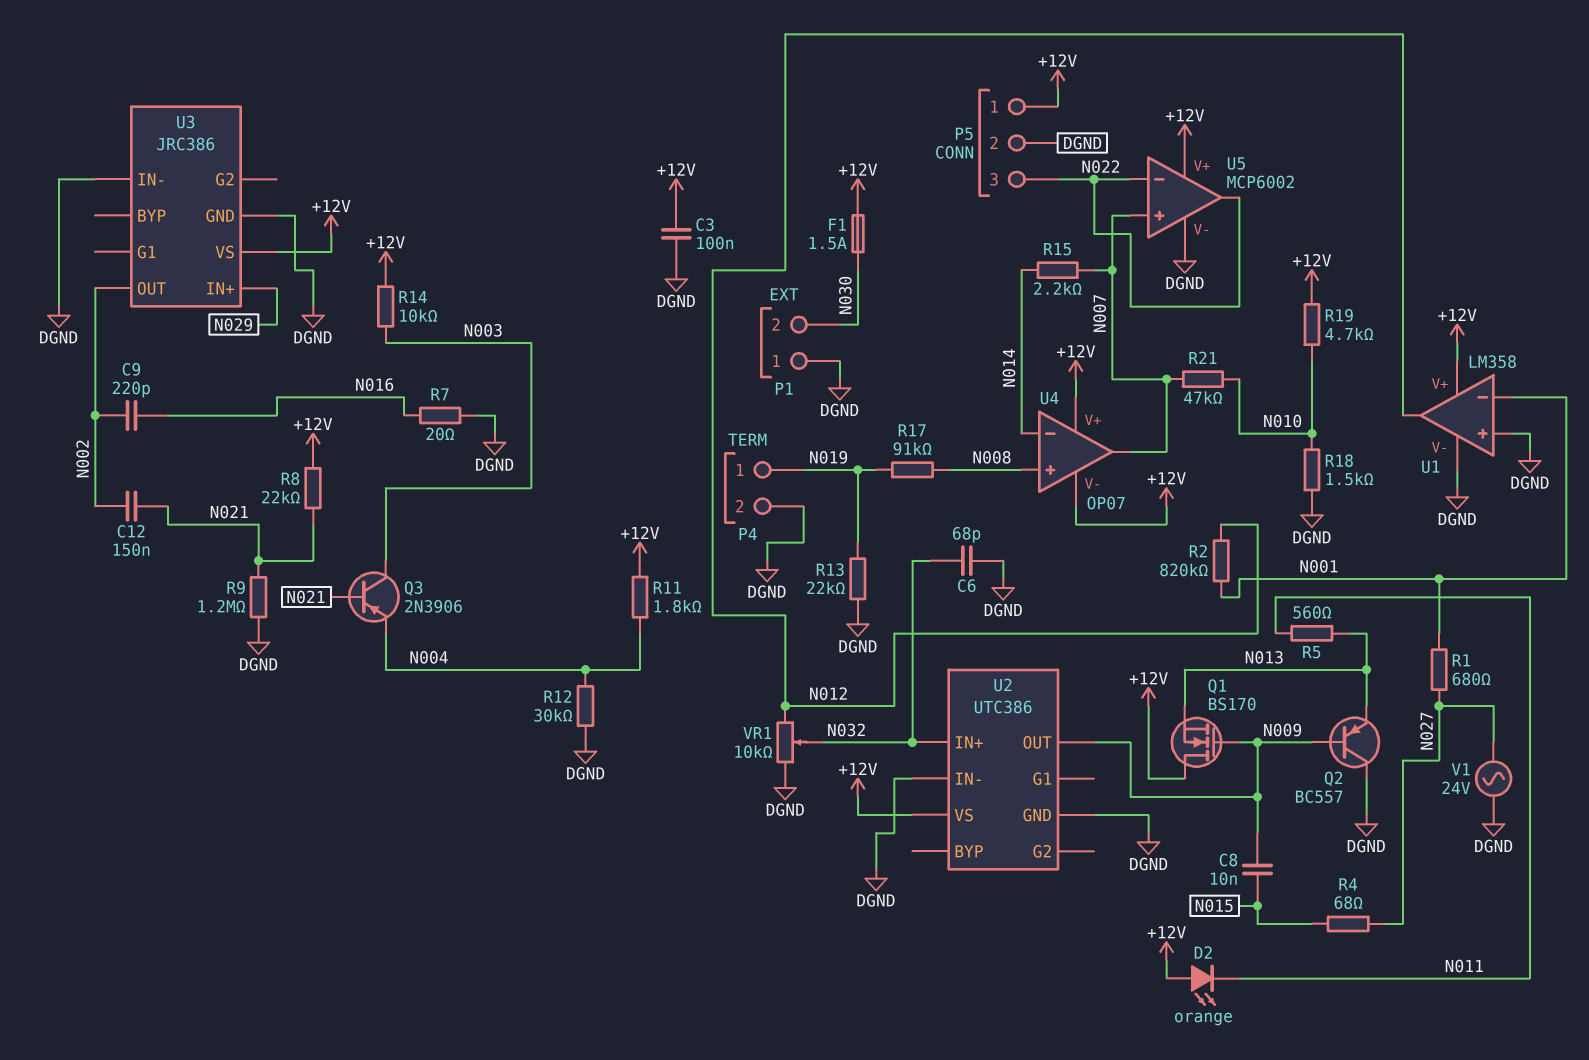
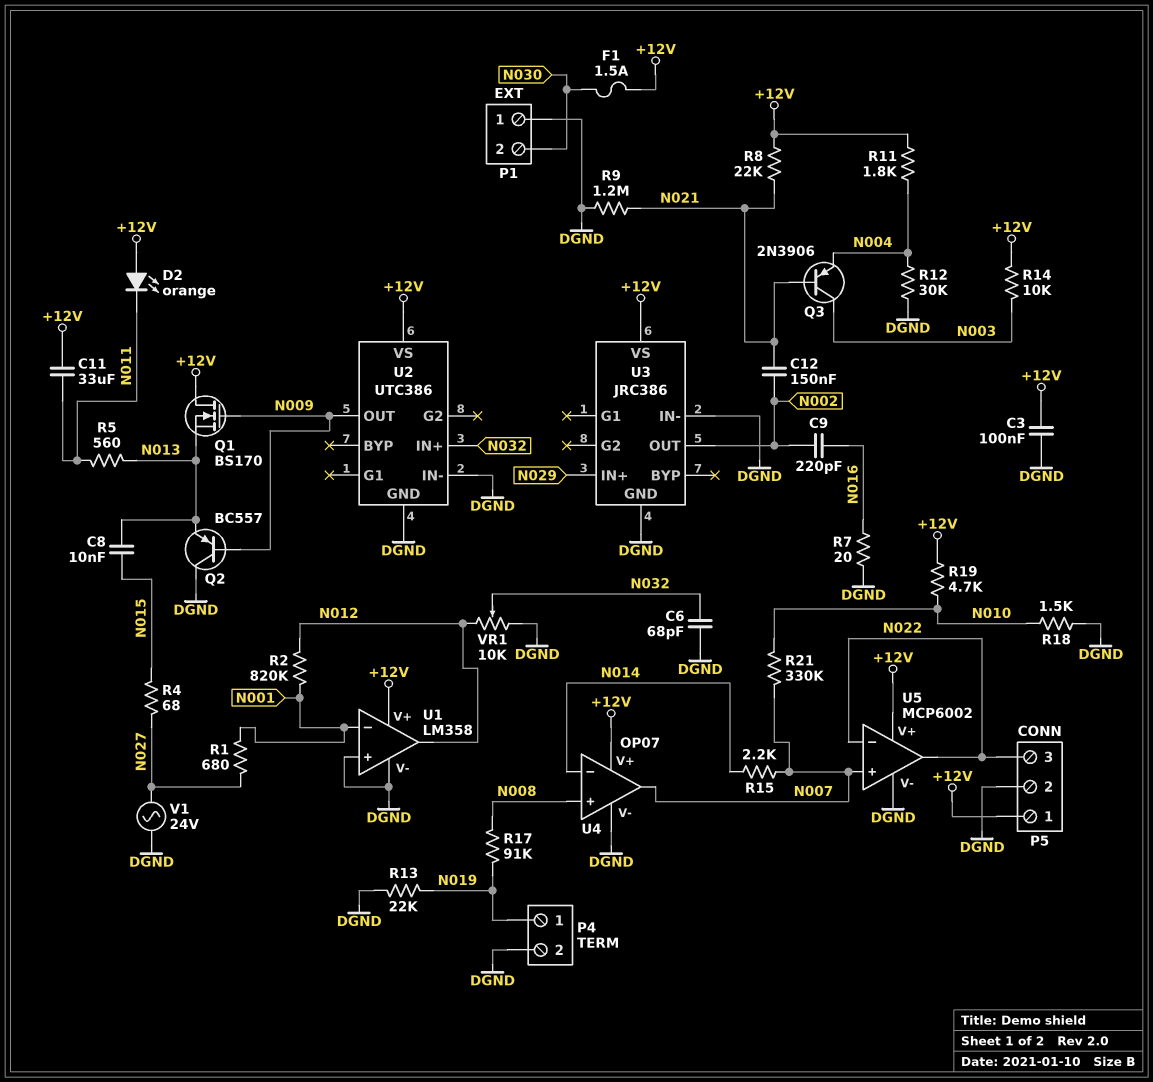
C8: 10nF (N009, N015) -> 10nF (N013, N015)
C11: none -> 33uF (+12V, N011)
R21: 47k (N007, N010) -> 330k (N007, N010)
U4 pin V-: +12V -> DGND

